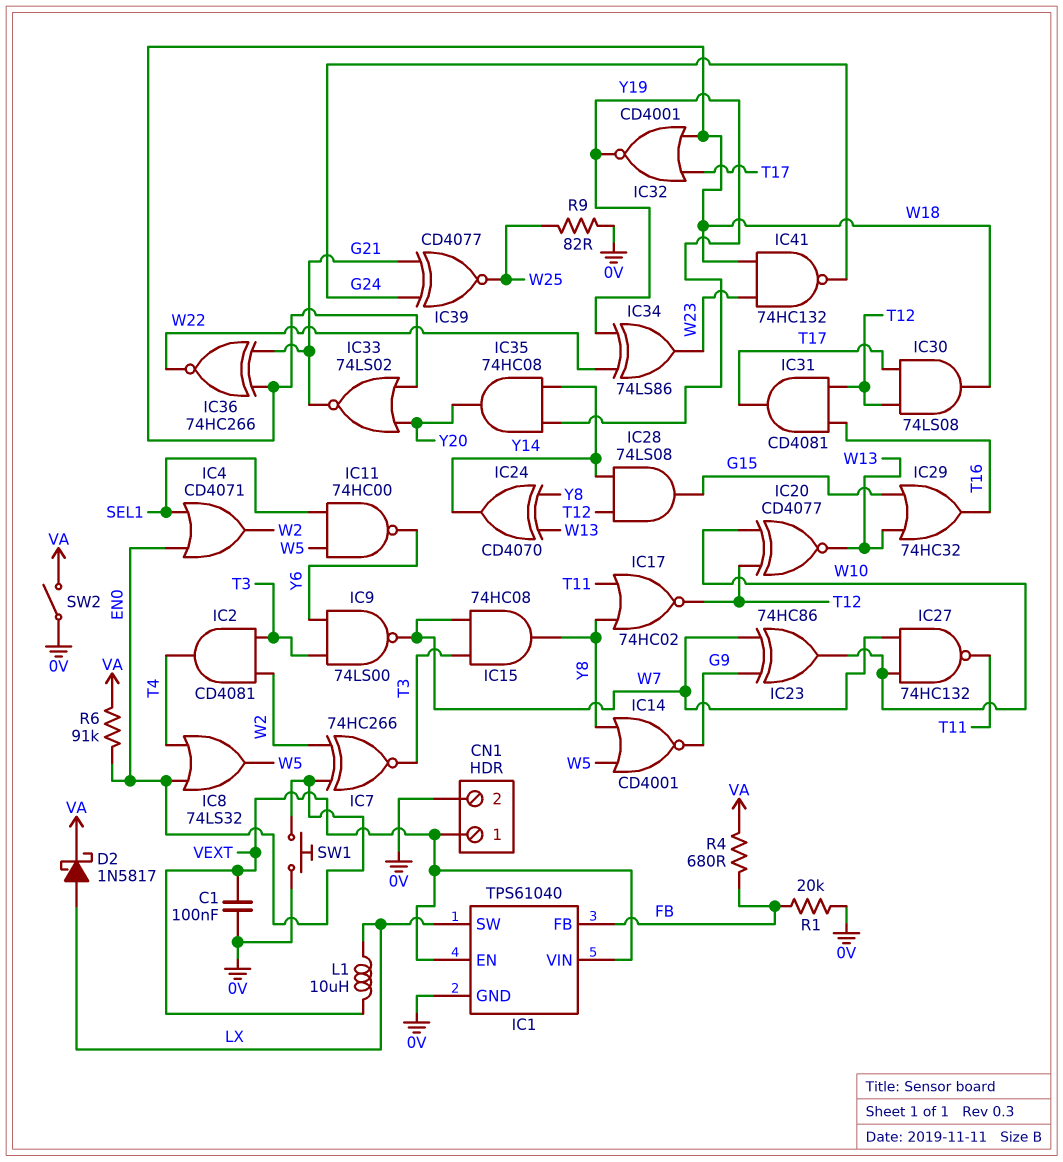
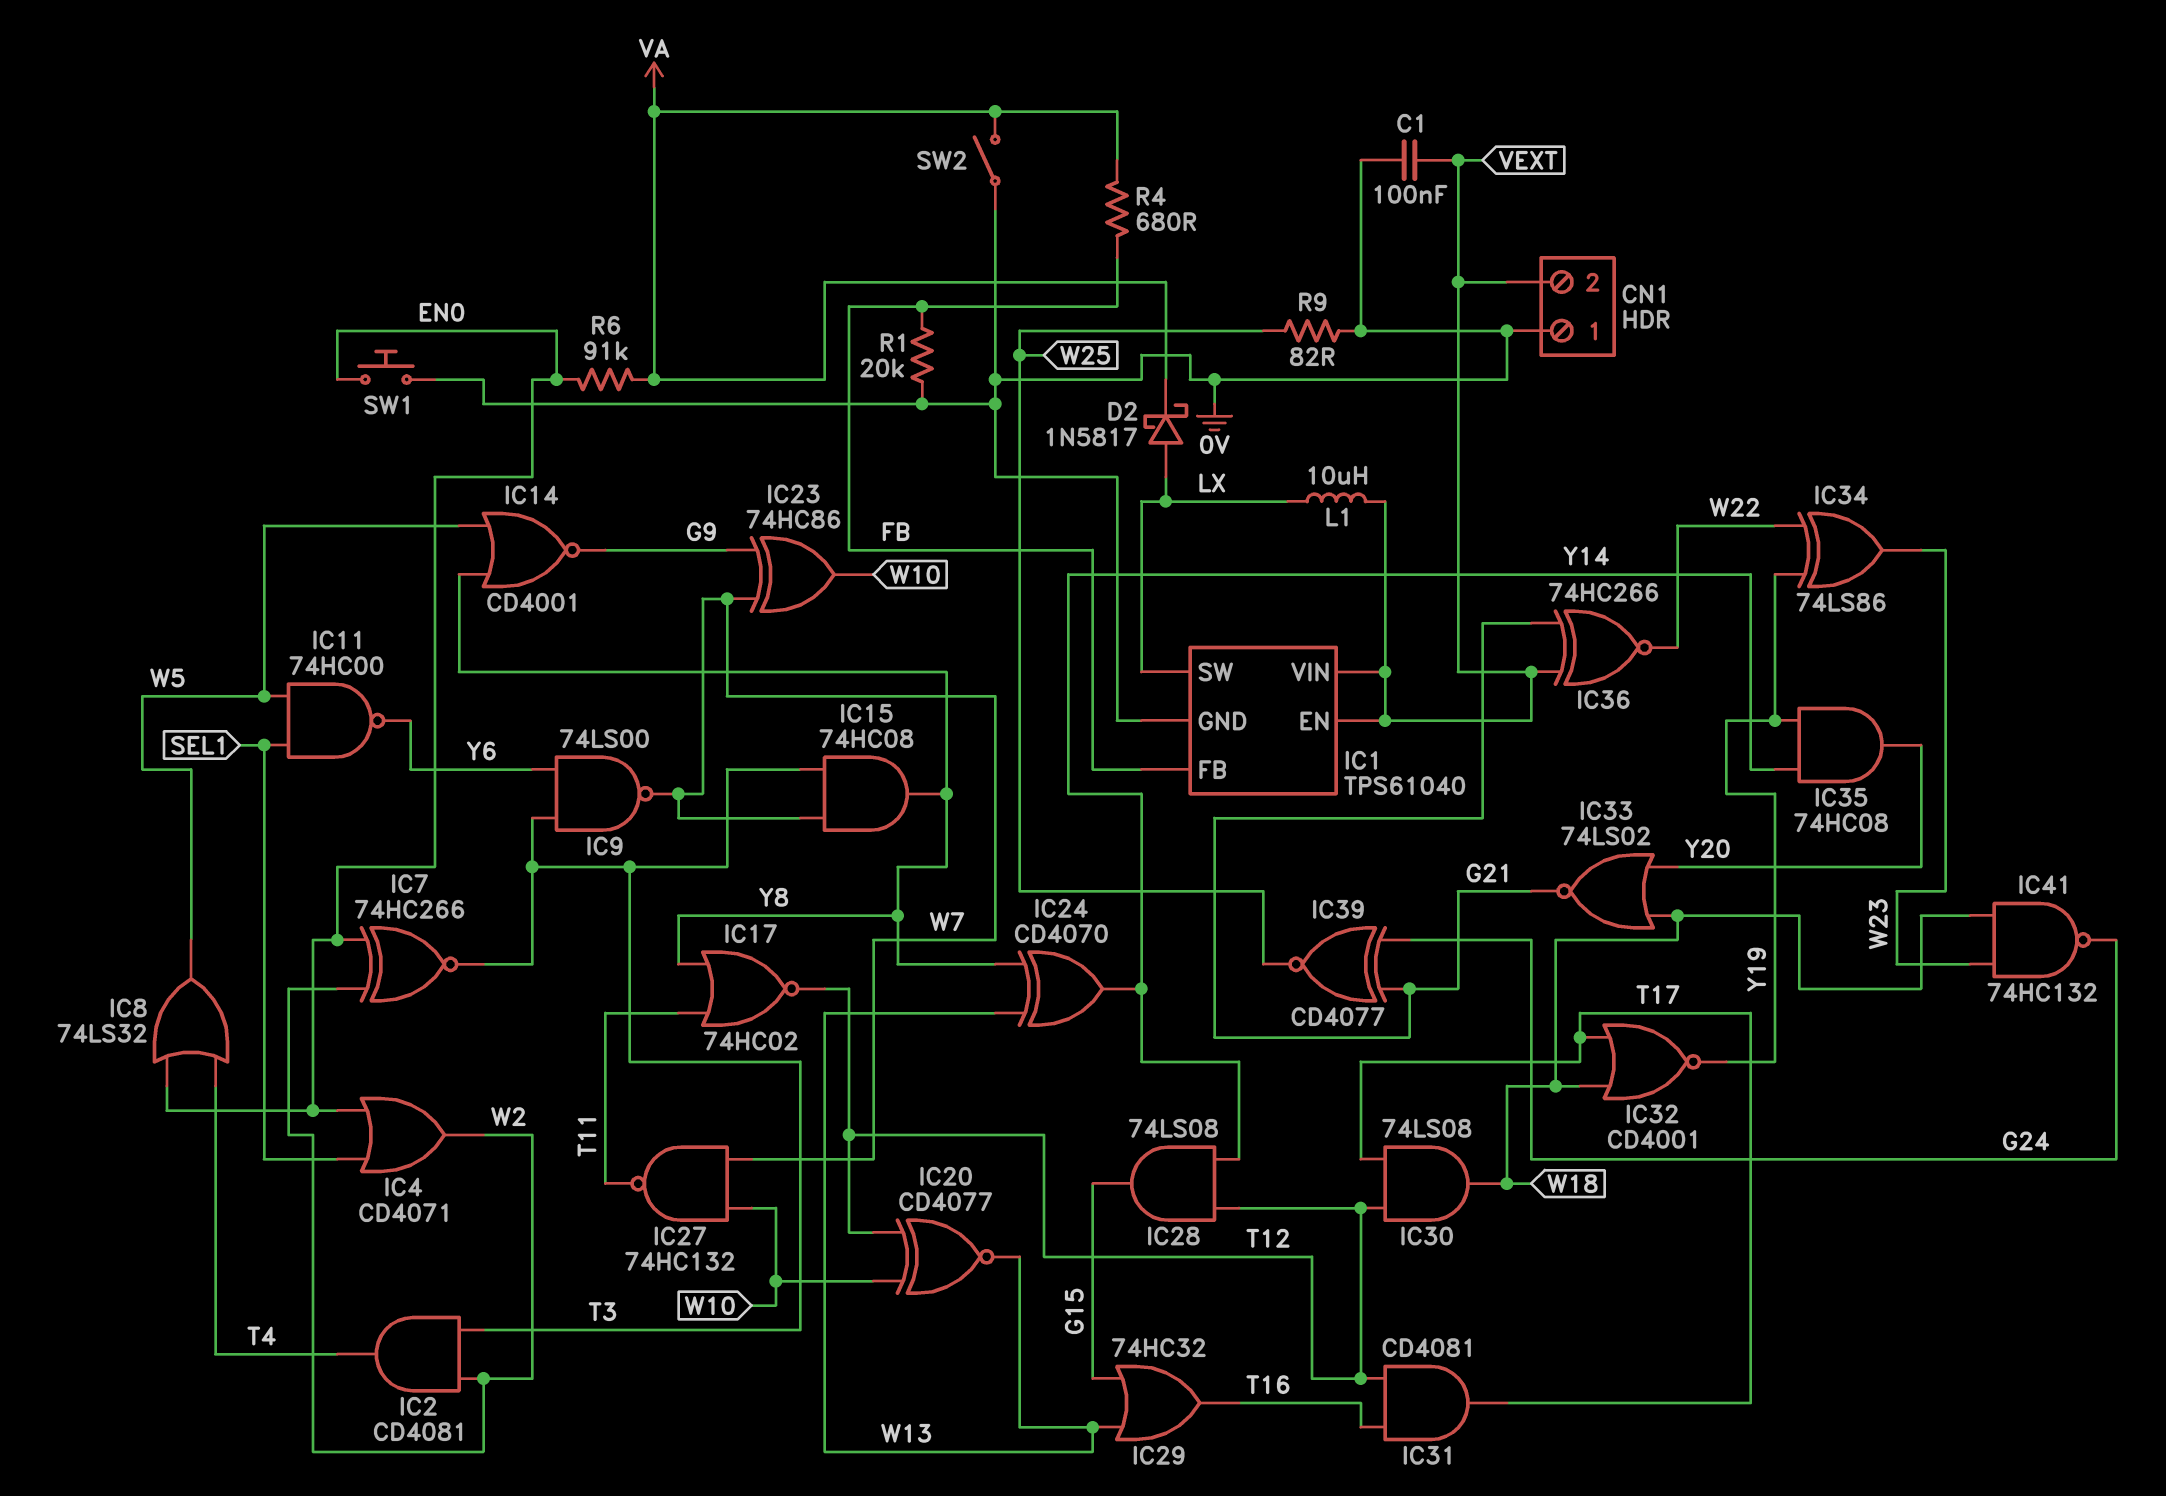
CN1 pin 1: VEXT -> 0V
CN1 pin 2: 0V -> VEXT
IC36: XNOR 74HC266 (in G21, in W18, out W22) -> XNOR 74HC266 (in G21, in VEXT, out W22)

